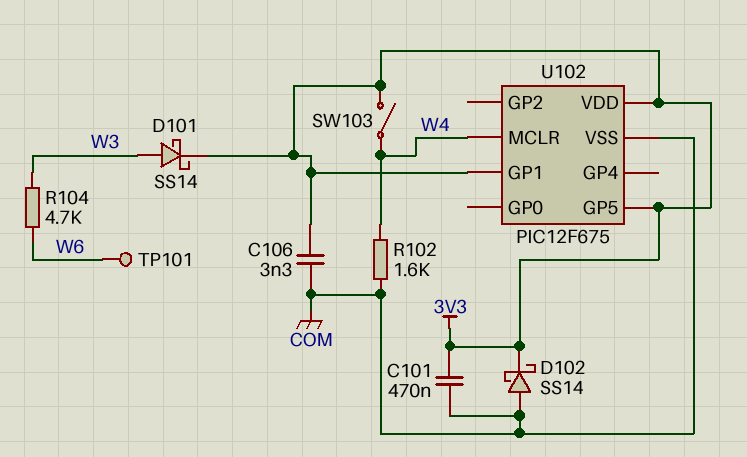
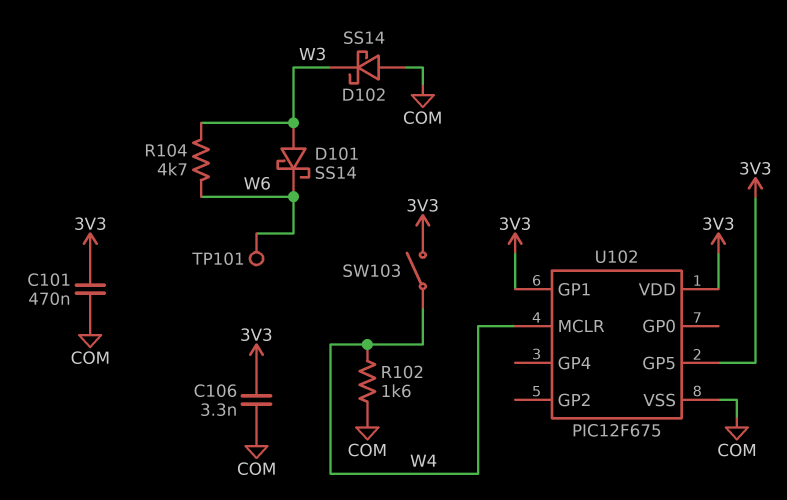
D101: schottky SS14 (A W3, K 3V3) -> schottky SS14 (A W3, K W6)
D102: schottky SS14 (A COM, K 3V3) -> schottky SS14 (A COM, K W3)

